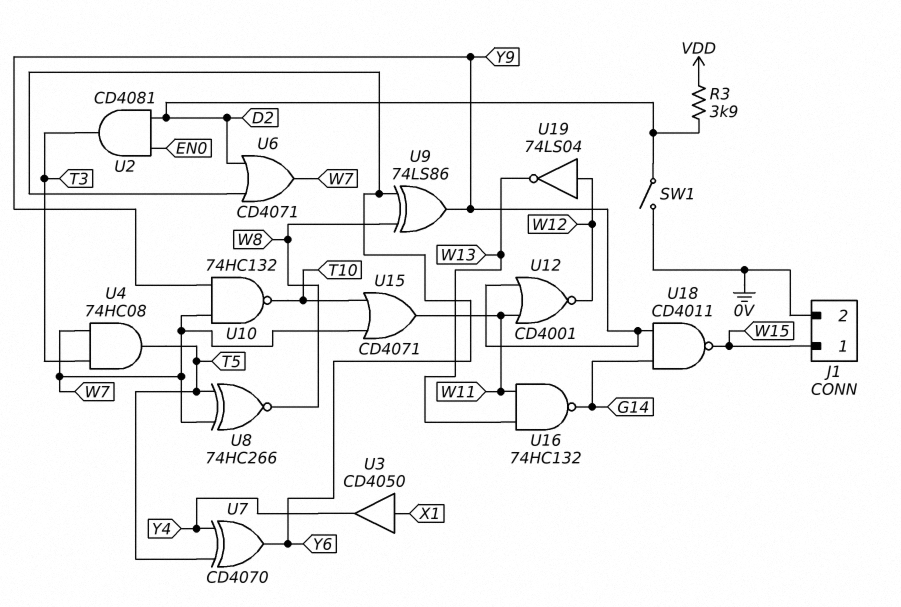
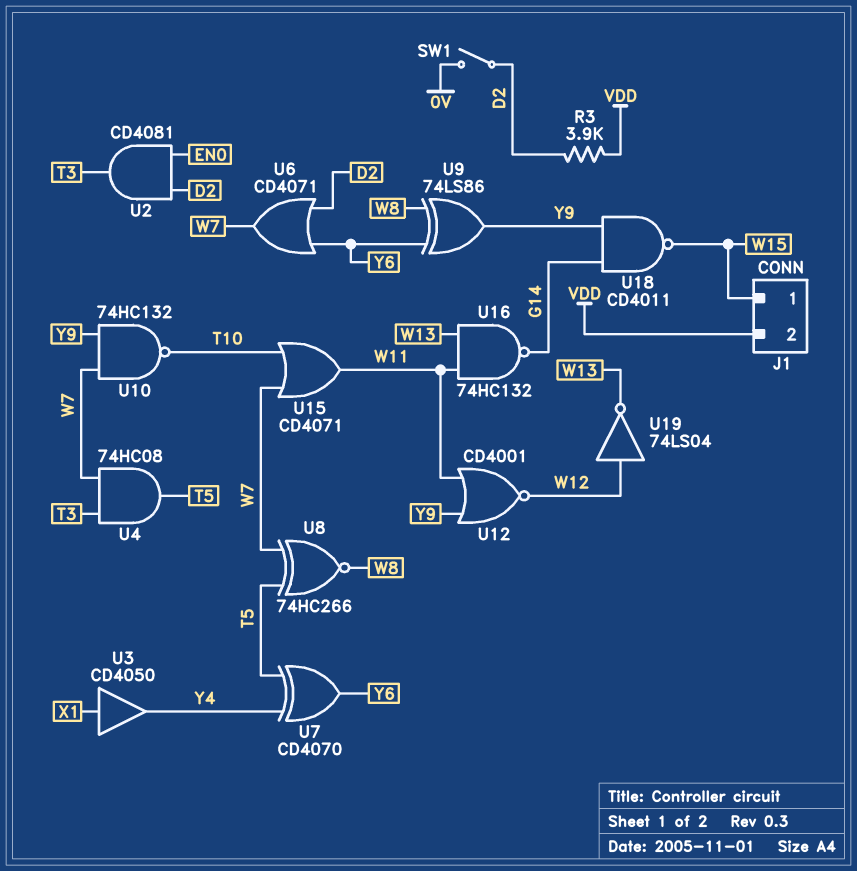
J1 pin 2: 0V -> VDD

